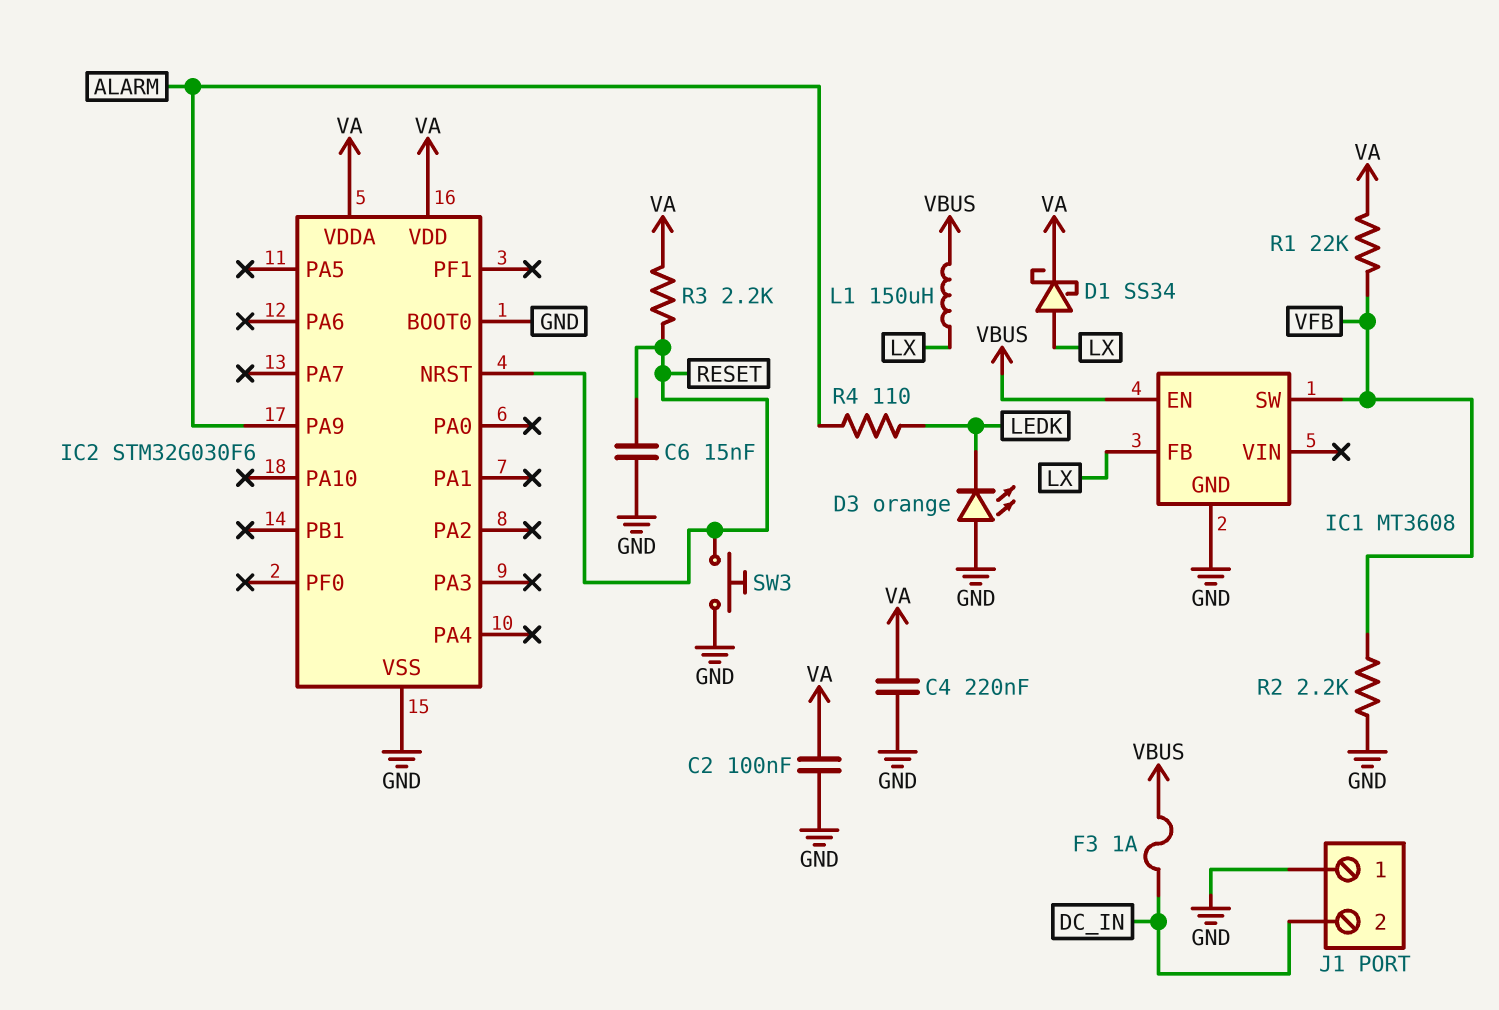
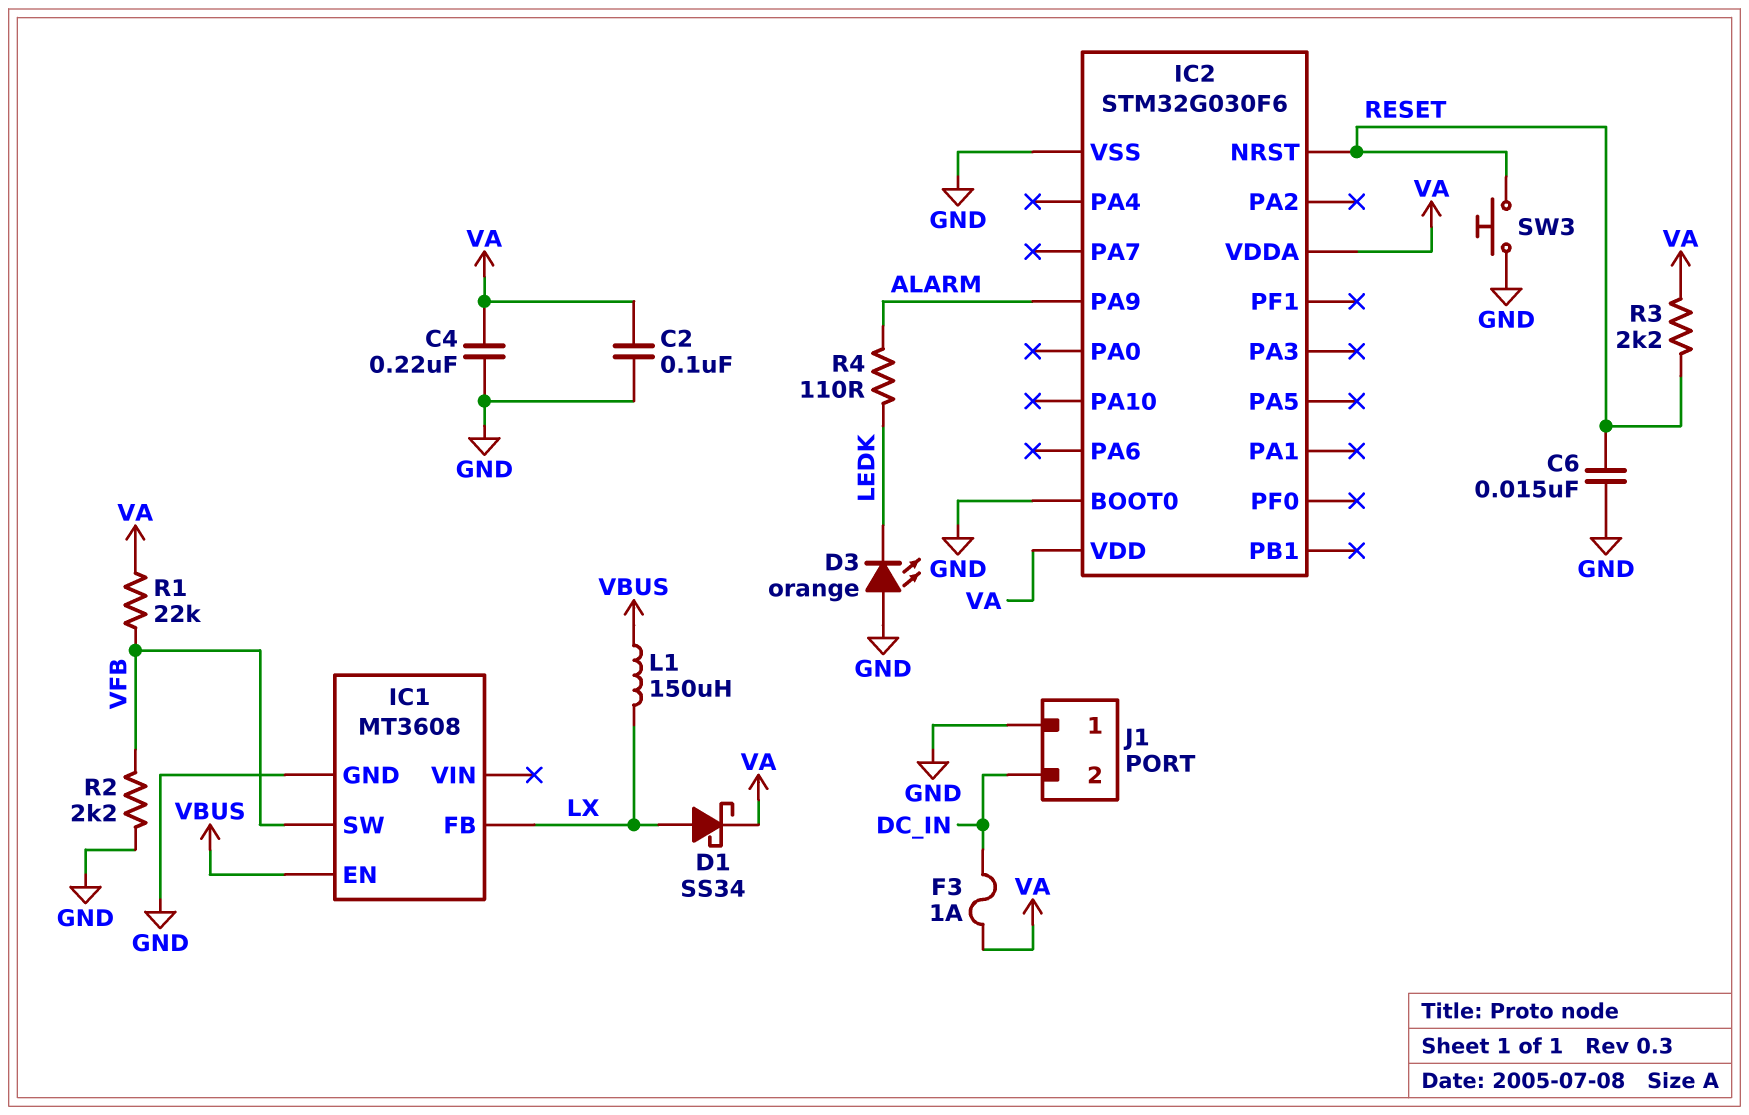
F3: 1A (DC_IN, VBUS) -> 1A (DC_IN, VA)

